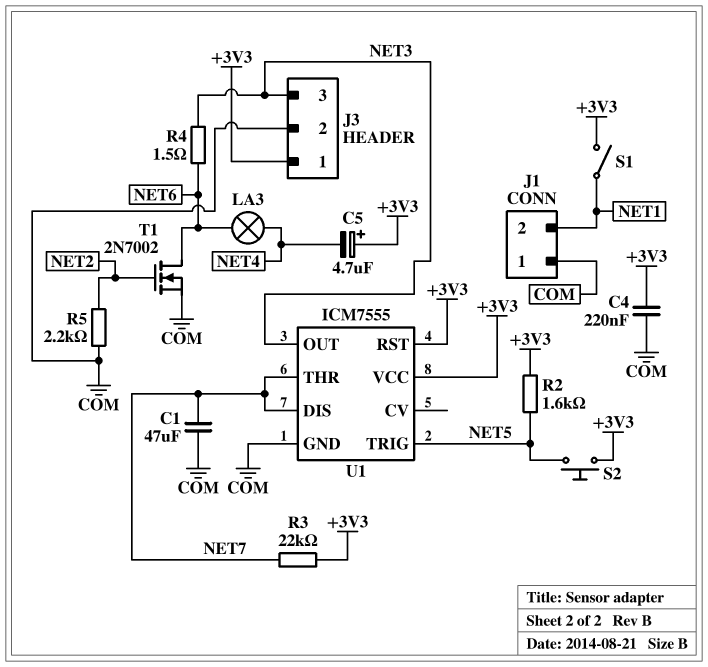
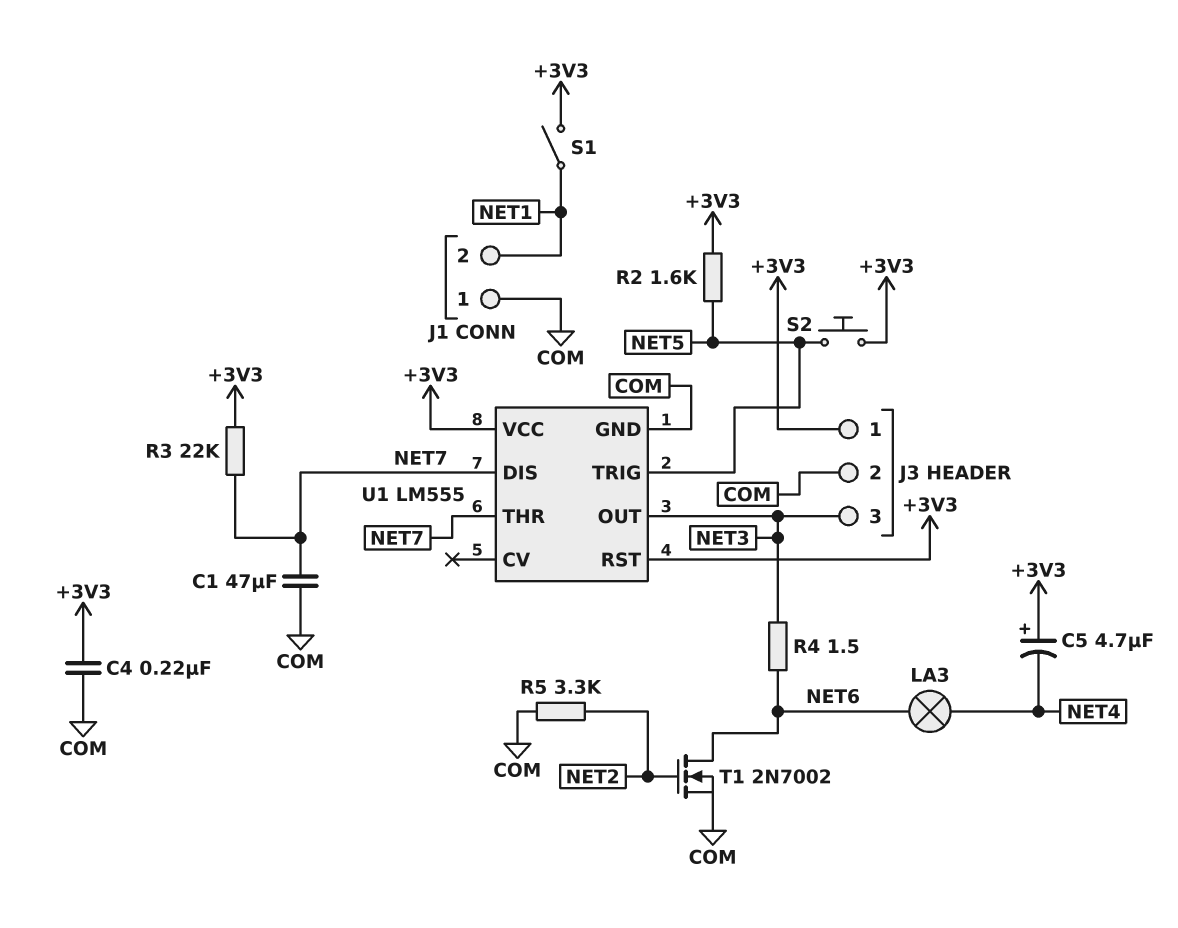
R5: 2.2k (COM, NET2) -> 3.3k (COM, NET2)
U1: ICM7555 -> LM555

